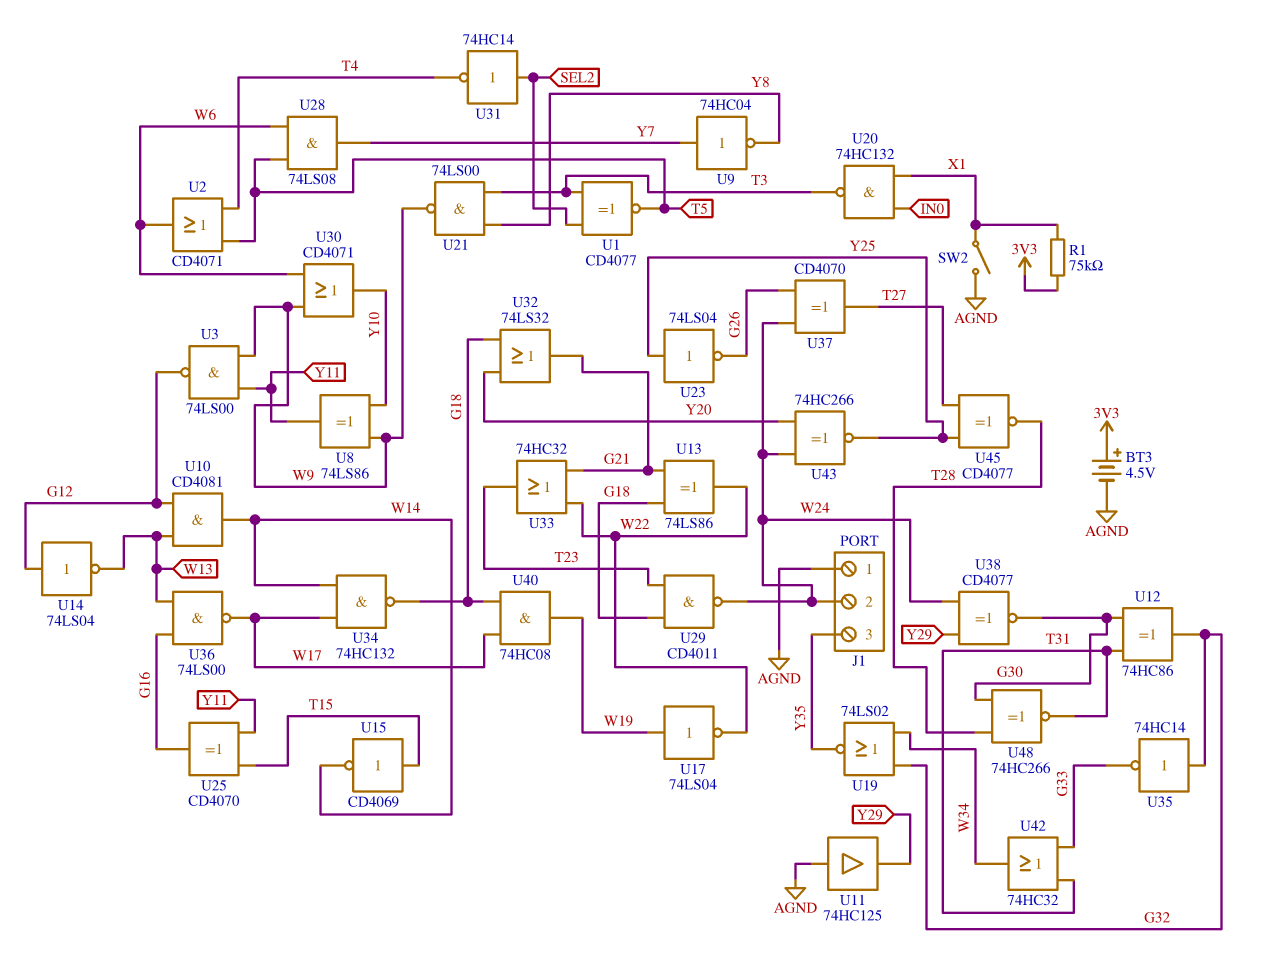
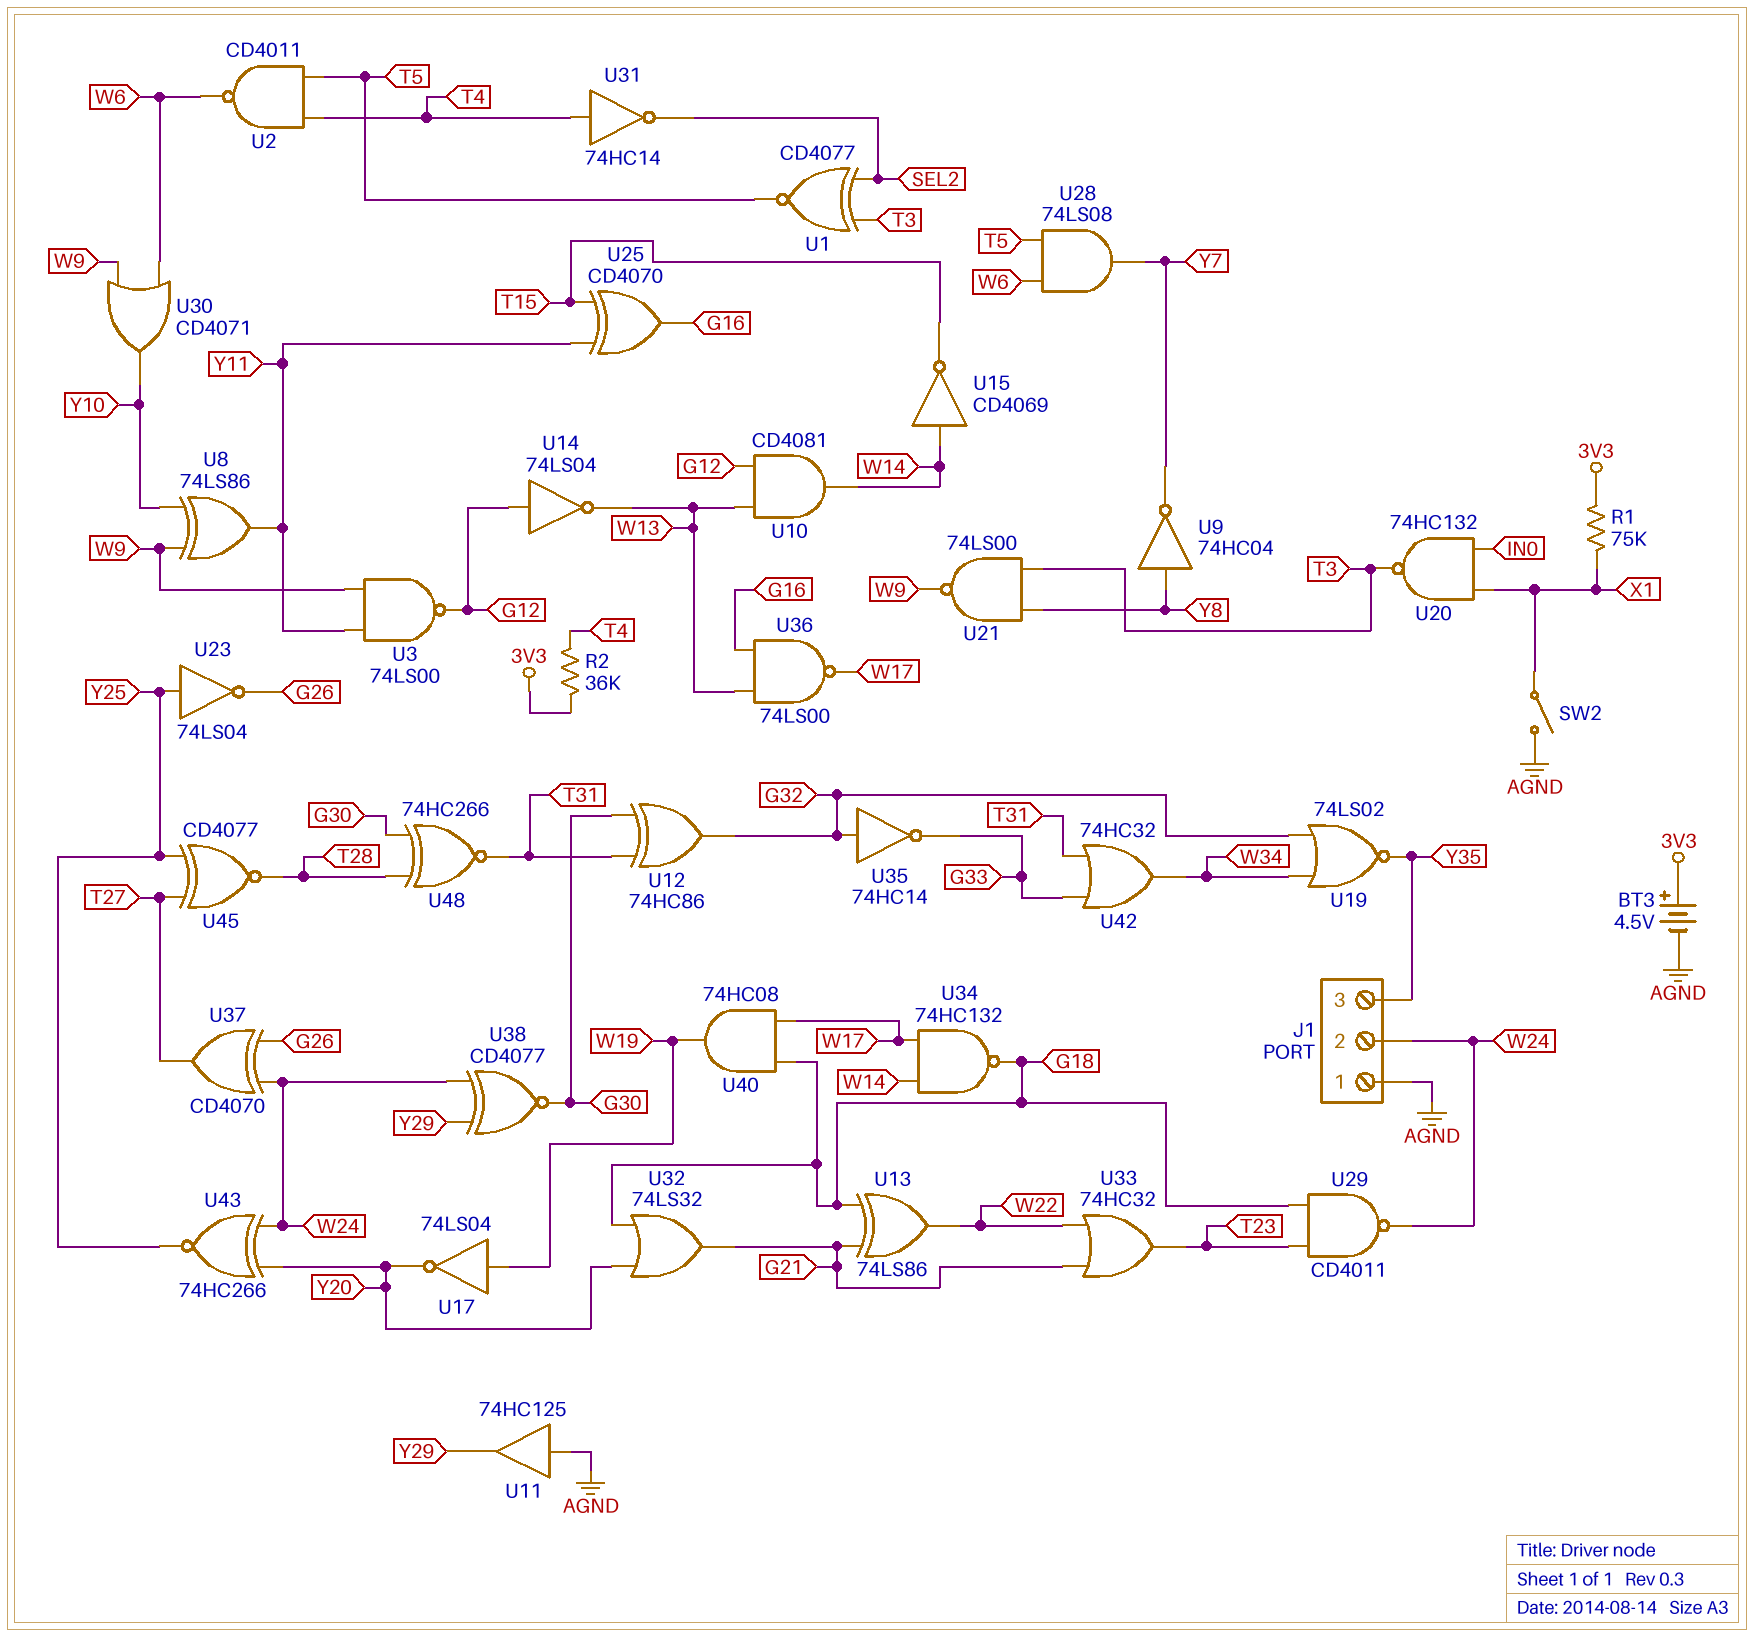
R2: none -> 36k (3V3, T4)
U2: OR CD4071 (in T4, in T5, out W6) -> NAND CD4011 (in T4, in T5, out W6)
U9: NOT 74HC04 (in Y7, out Y8) -> NOT 74HC04 (in Y8, out Y7)
U15: NOT CD4069 (in T15, out W14) -> NOT CD4069 (in W14, out T15)
U17: NOT 74LS04 (in W19, out W22) -> NOT 74LS04 (in W19, out Y20)
U31: NOT 74HC14 (in SEL2, out T4) -> NOT 74HC14 (in T4, out SEL2)

